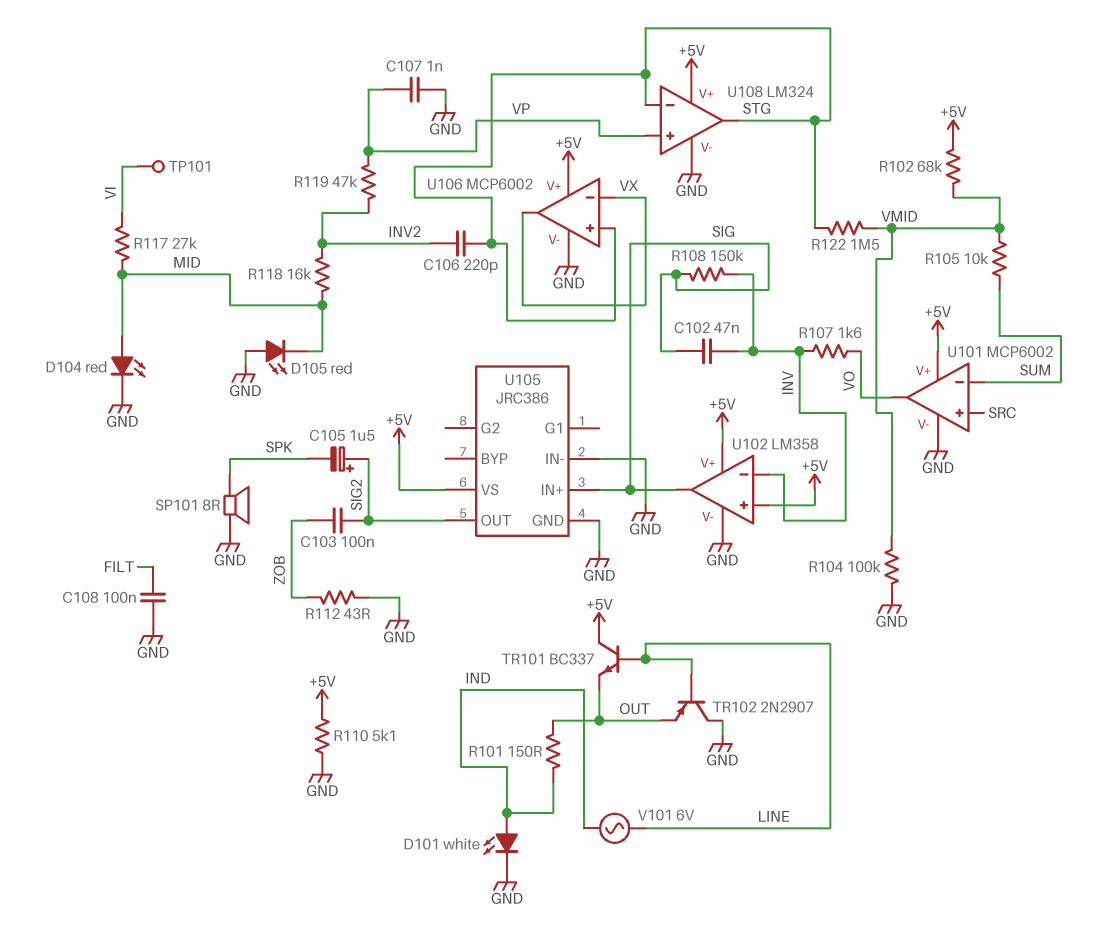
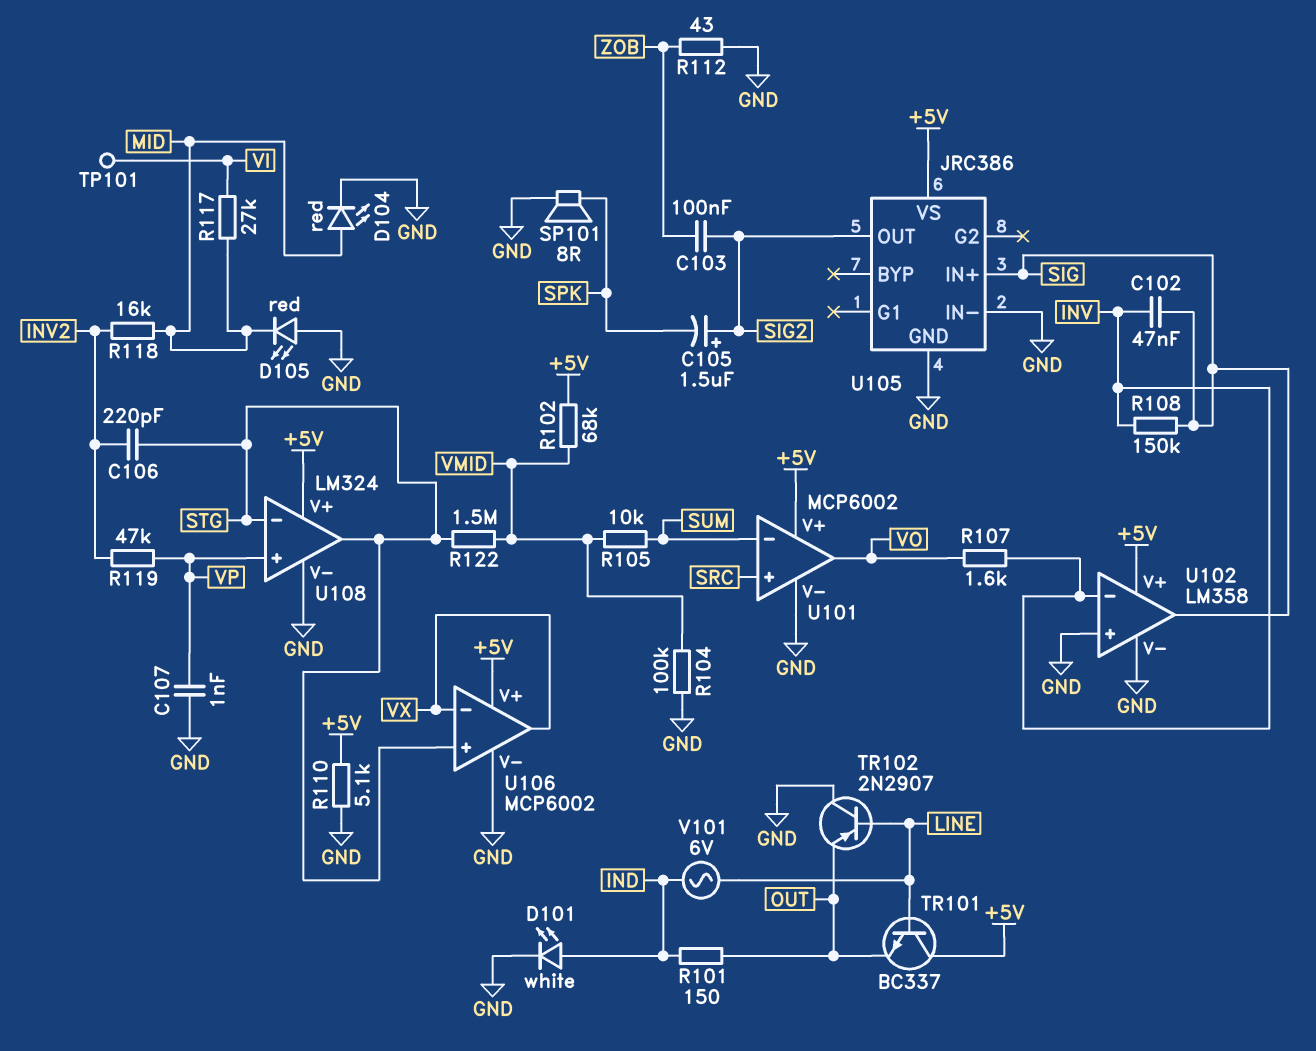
C108: 100nF (FILT, GND) -> none
U102 pin in+: +5V -> GND

